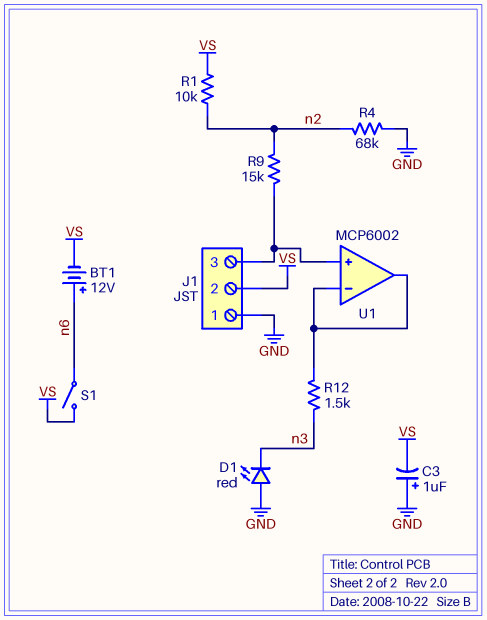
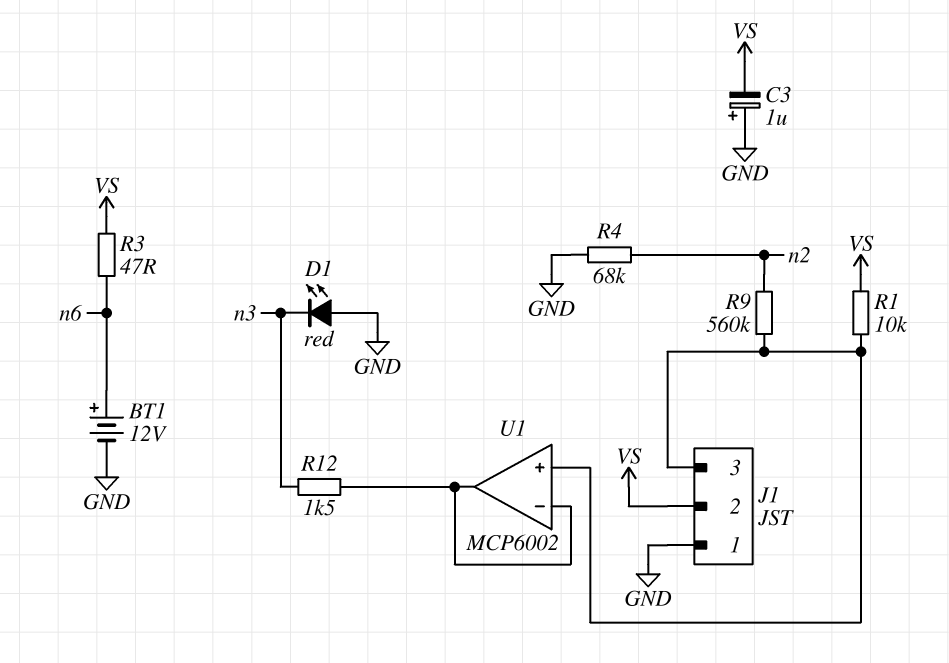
BT1: 12V (plus n6, minus VS) -> 12V (plus n6, minus GND)
R1: 10k (VS, n2) -> 10k (J1/3, VS)
R3: none -> 47 (VS, n6)
R9: 15k (J1/3, n2) -> 560k (J1/3, n2)
S1: switch (VS, n6) -> none

